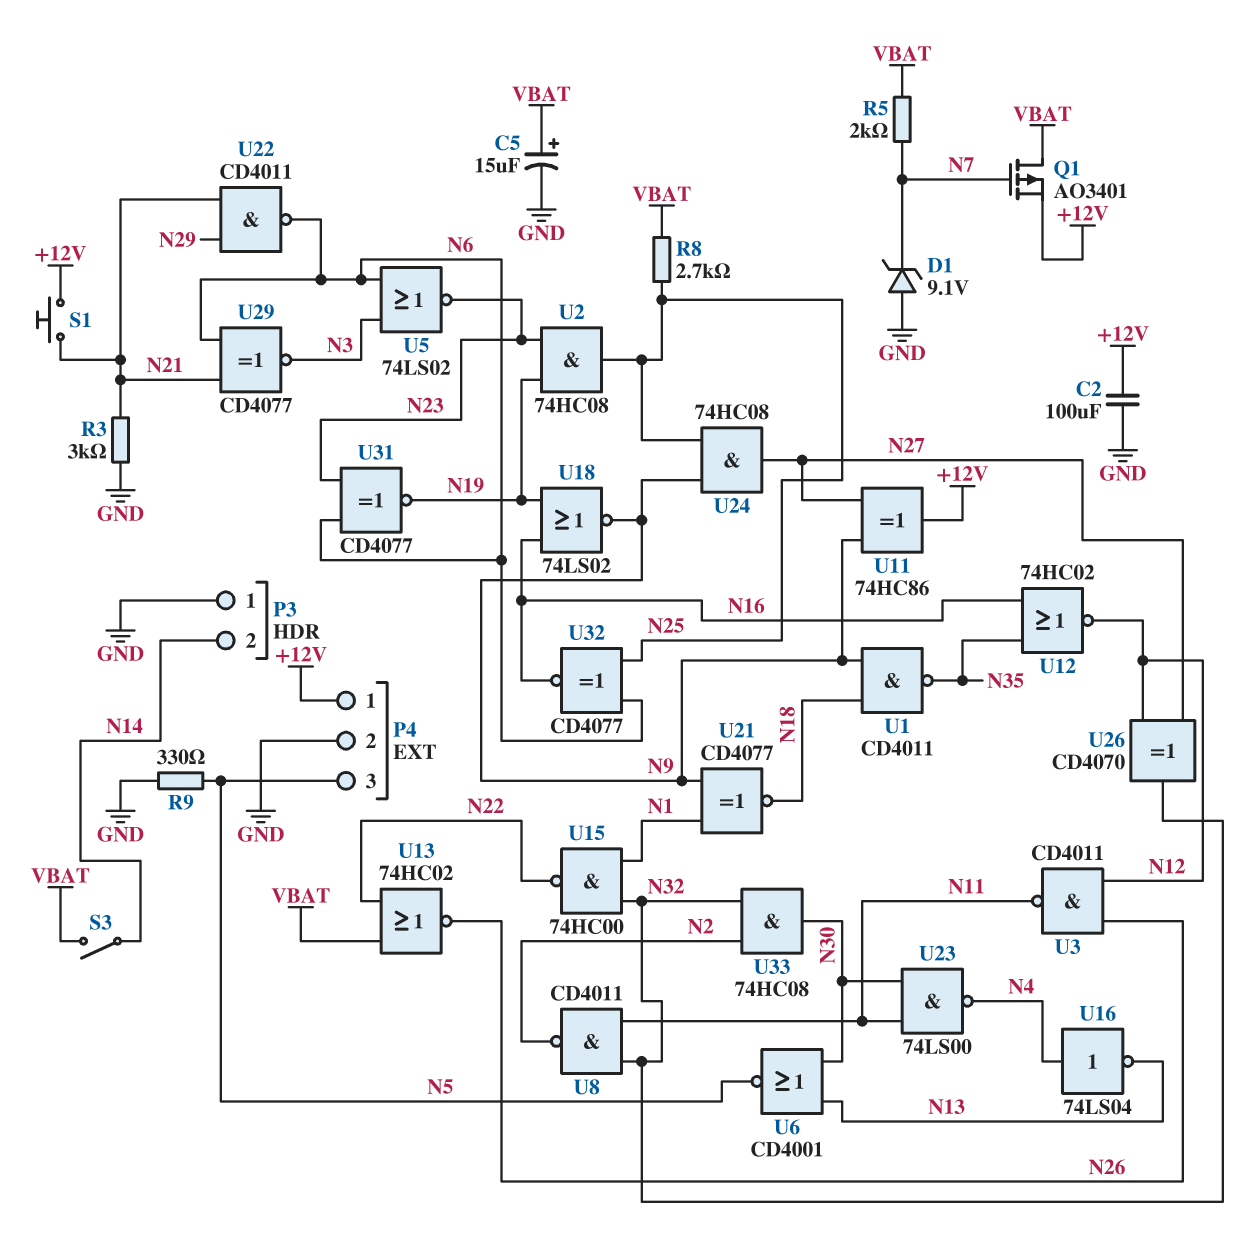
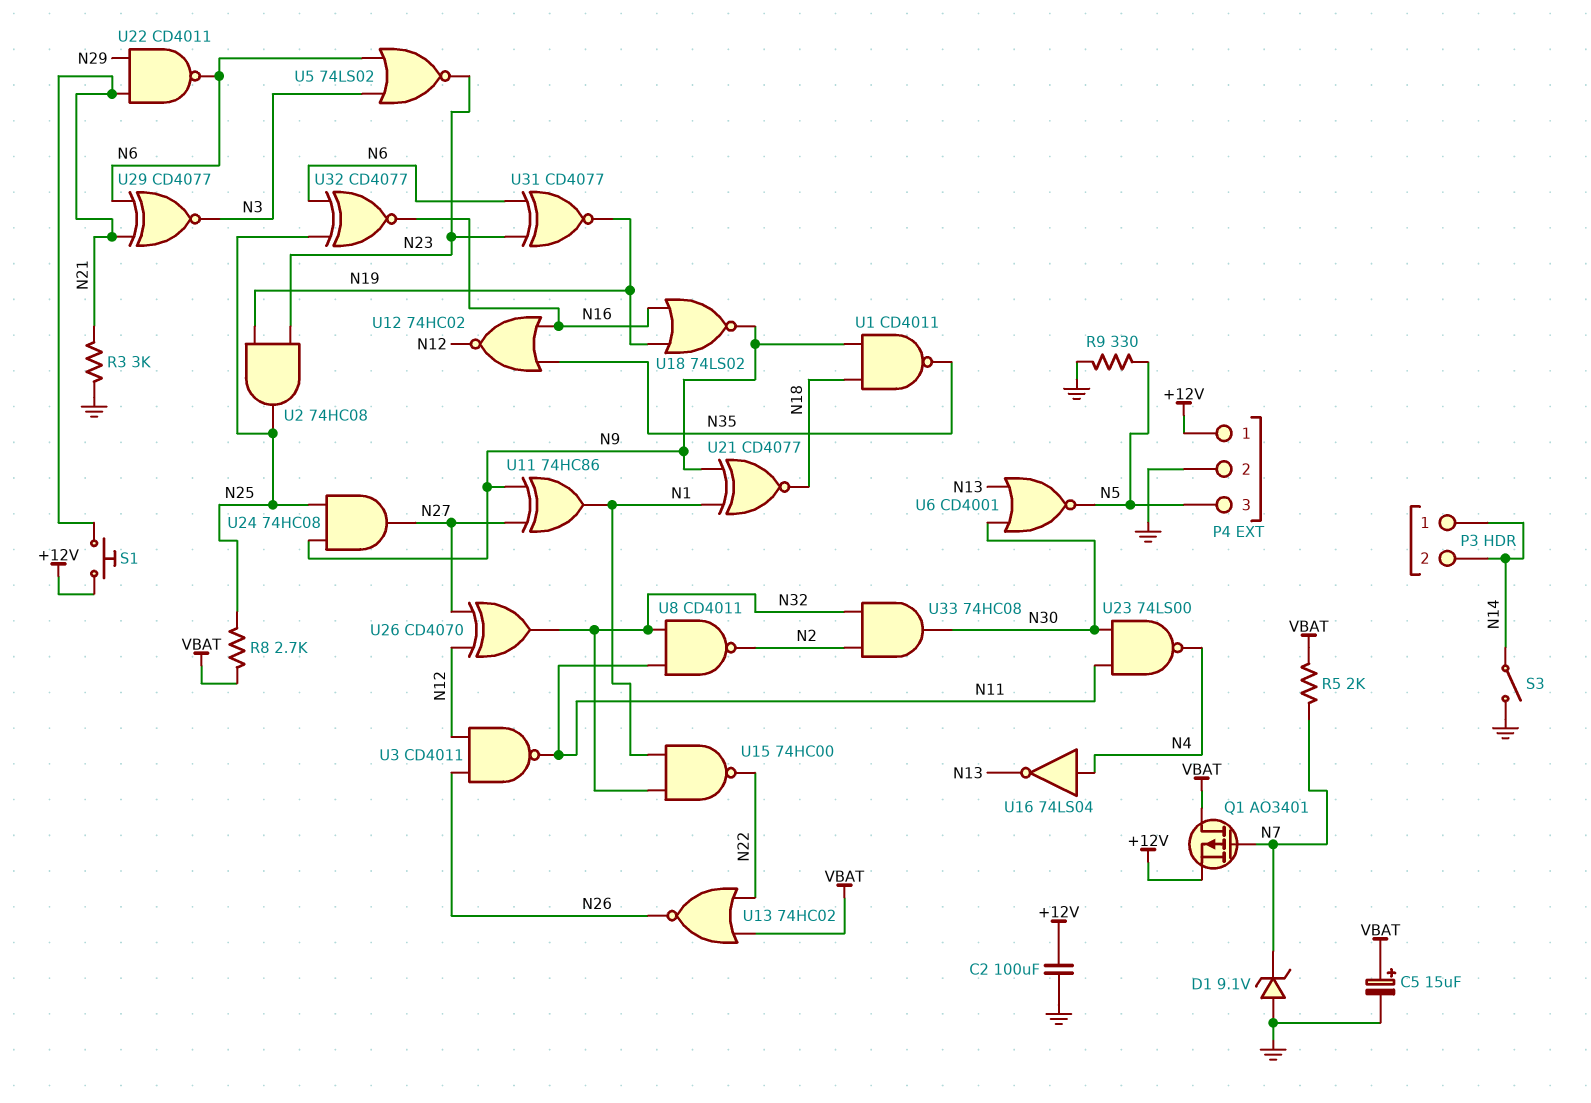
P3 pin 1: GND -> N14
S3: switch (N14, VBAT) -> switch (GND, N14)
U11: XOR 74HC86 (in N9, in N27, out +12V) -> XOR 74HC86 (in N9, in N27, out N1)

